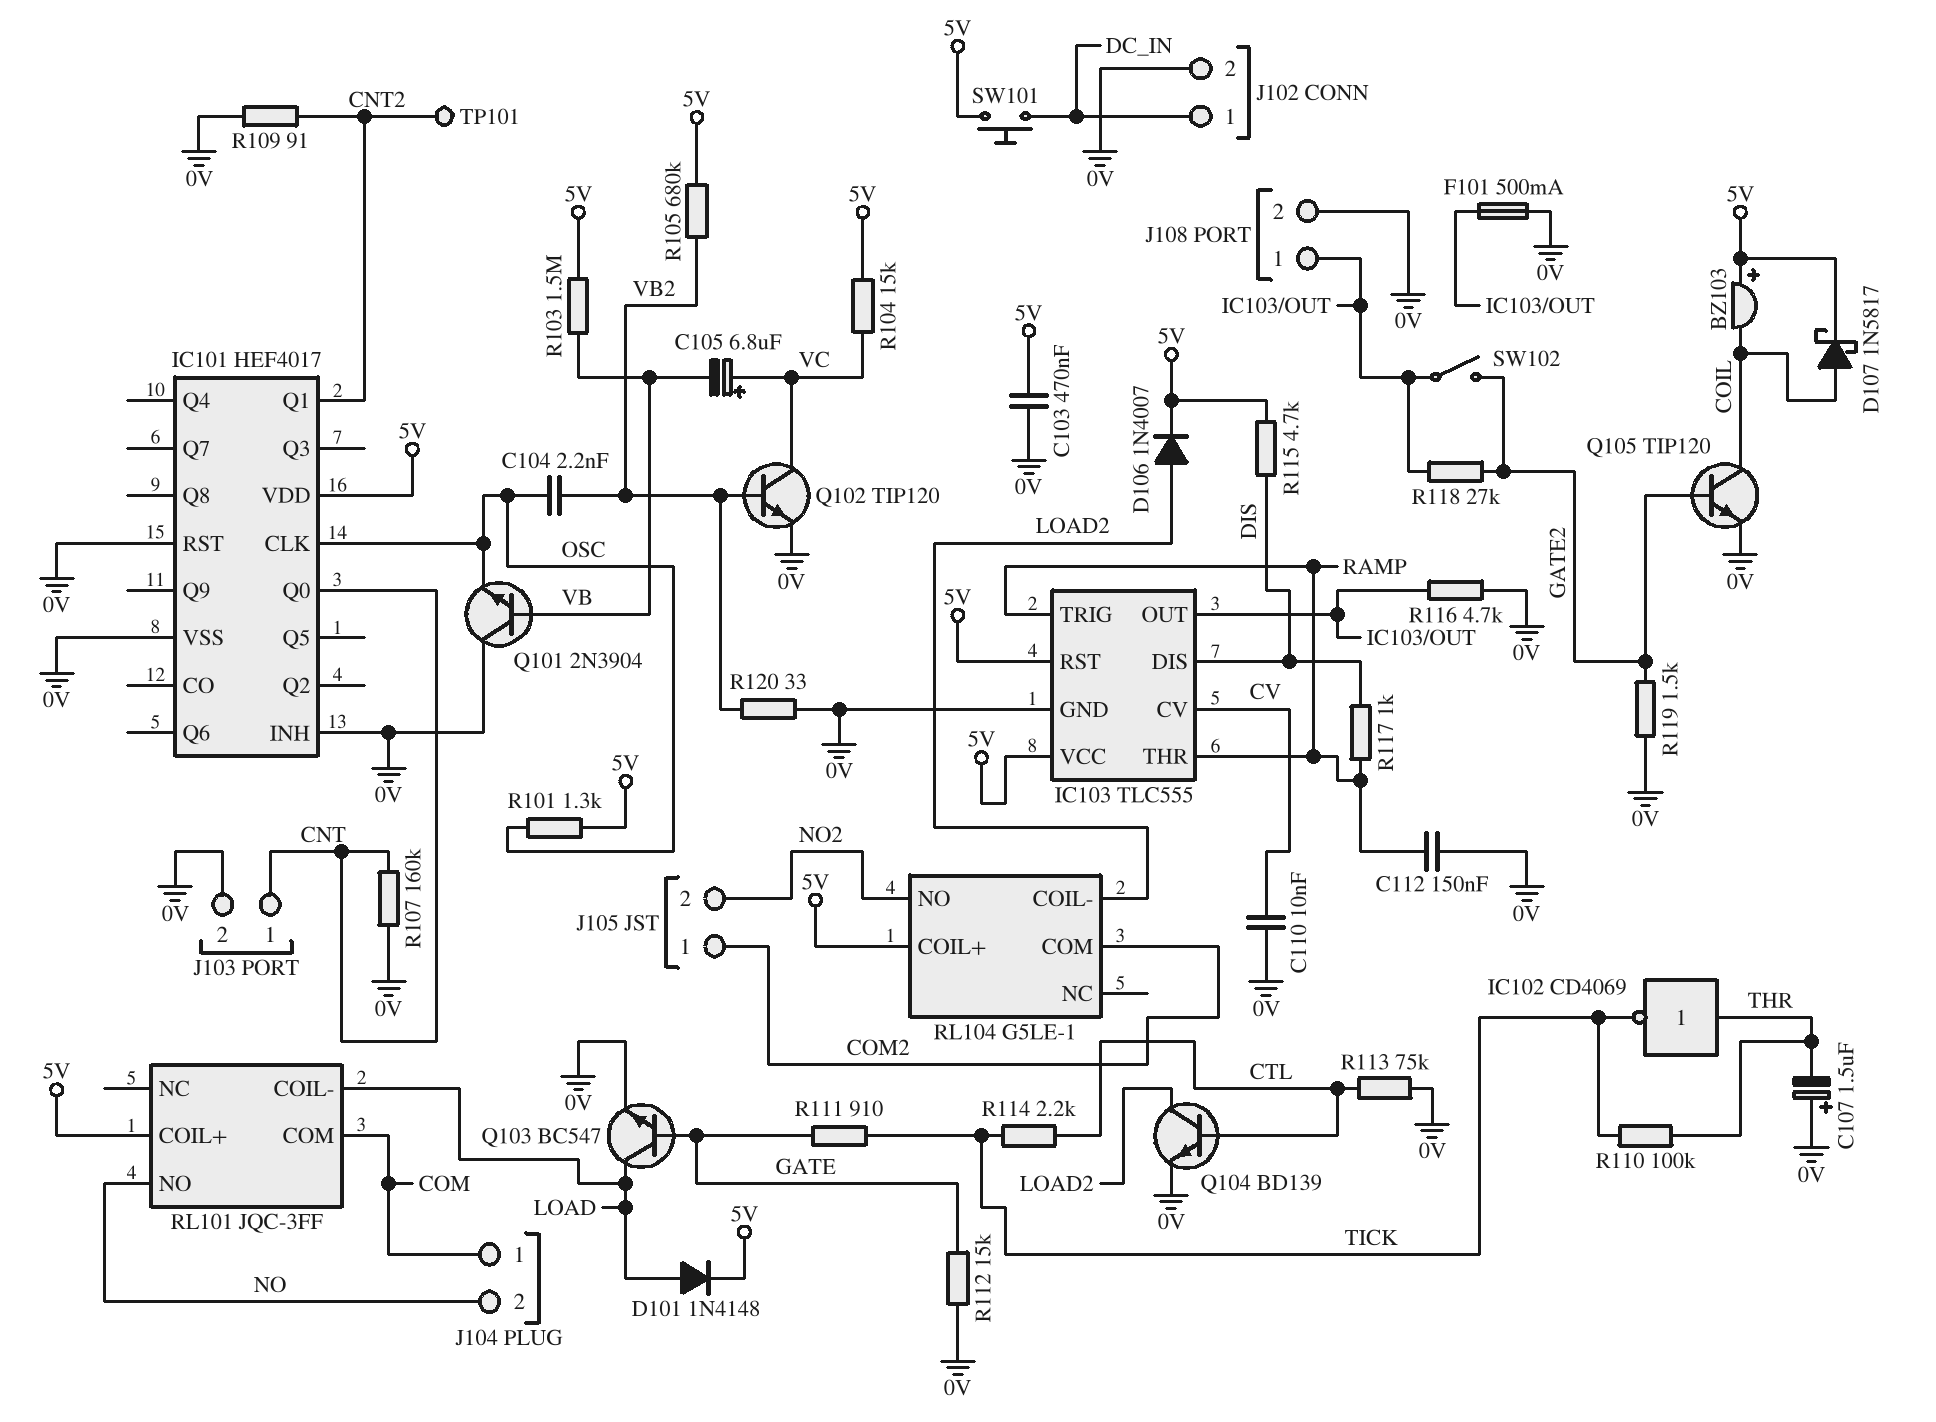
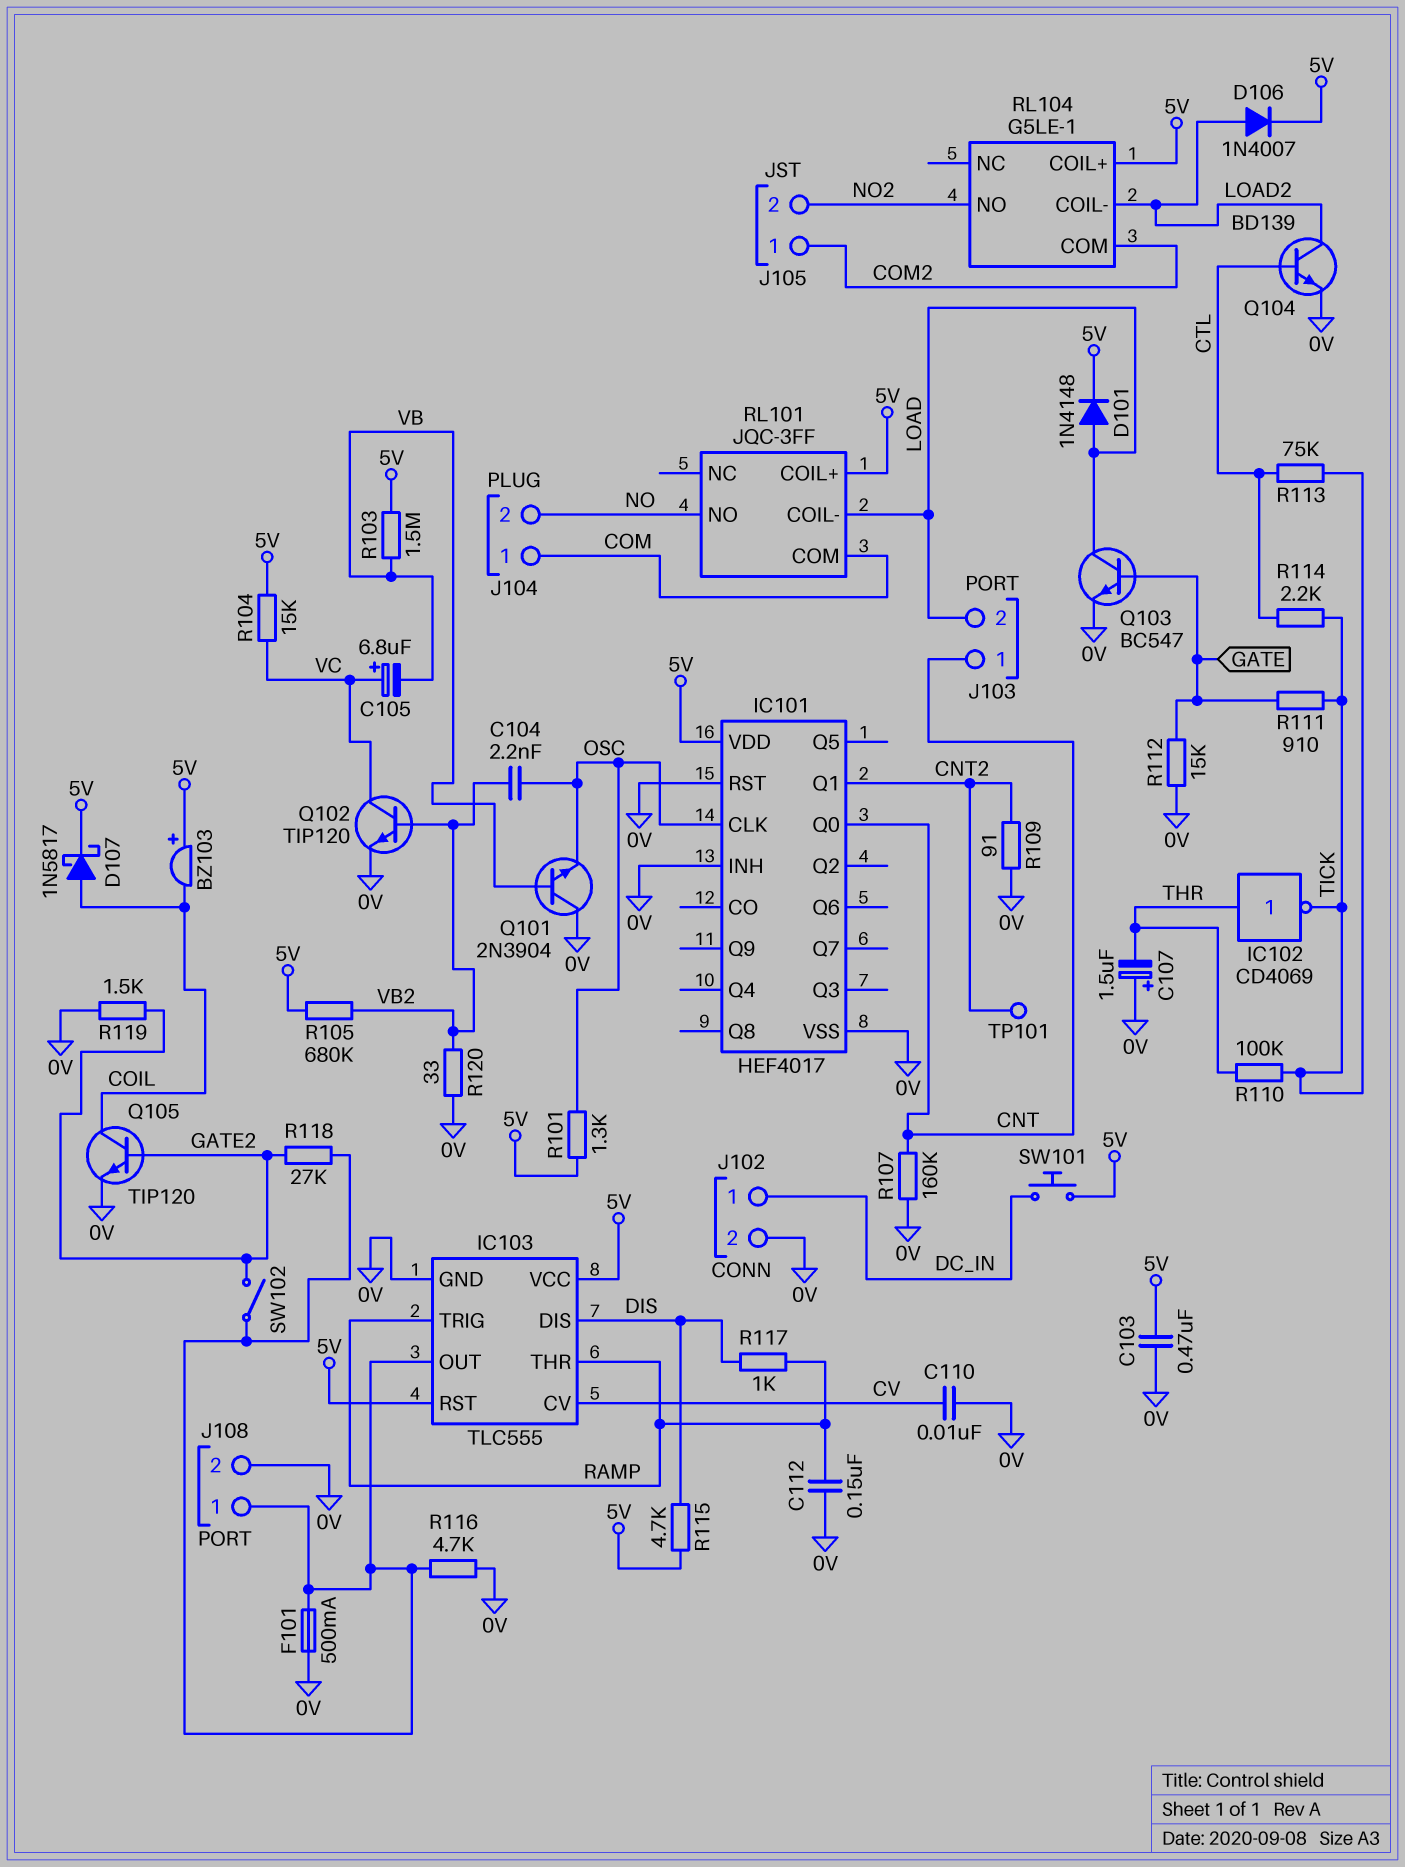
J103 pin 2: 0V -> LOAD
R113: 75k (0V, CTL) -> 75k (CTL, TICK)

